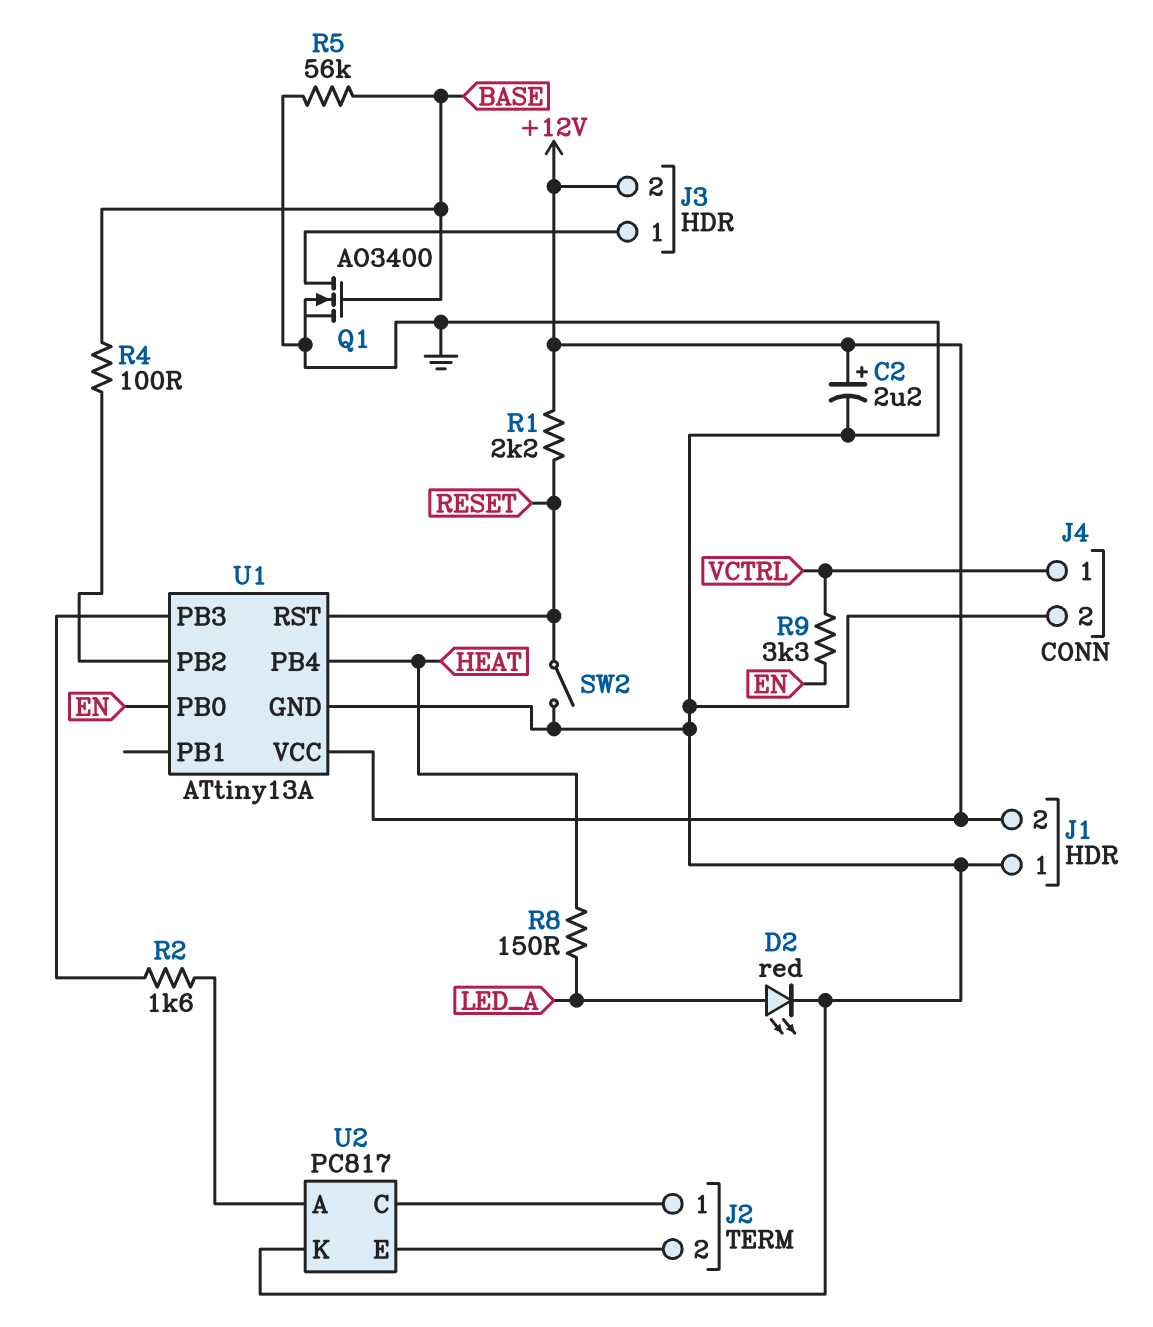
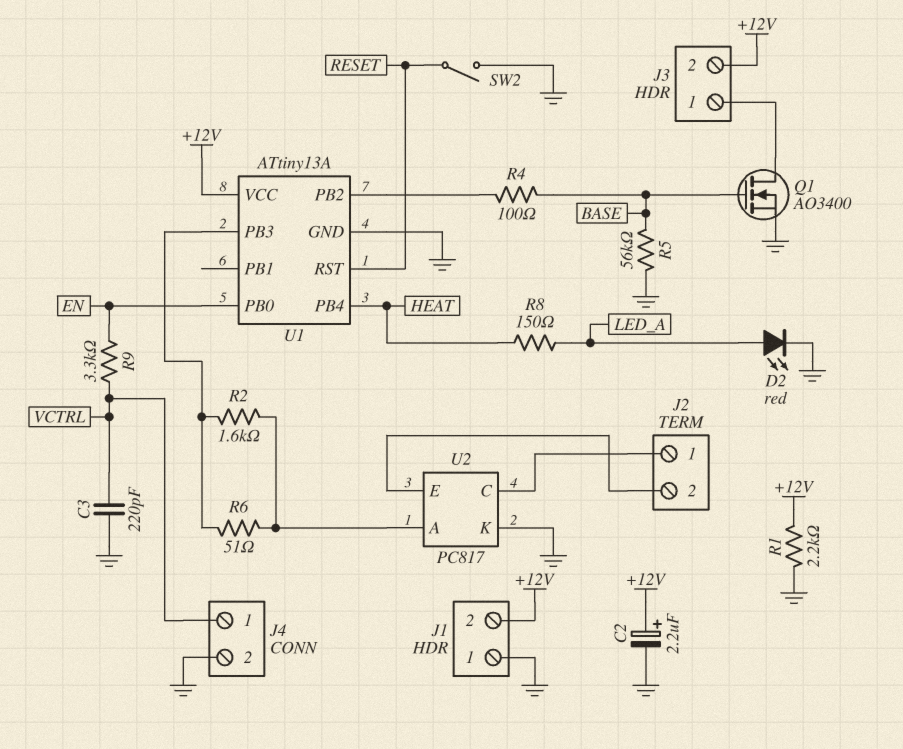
C3: none -> 220pF (GND, VCTRL)
R1: 2.2k (+12V, RESET) -> 2.2k (+12V, GND)
R6: none -> 51 (U1/PB3, U2/A)

